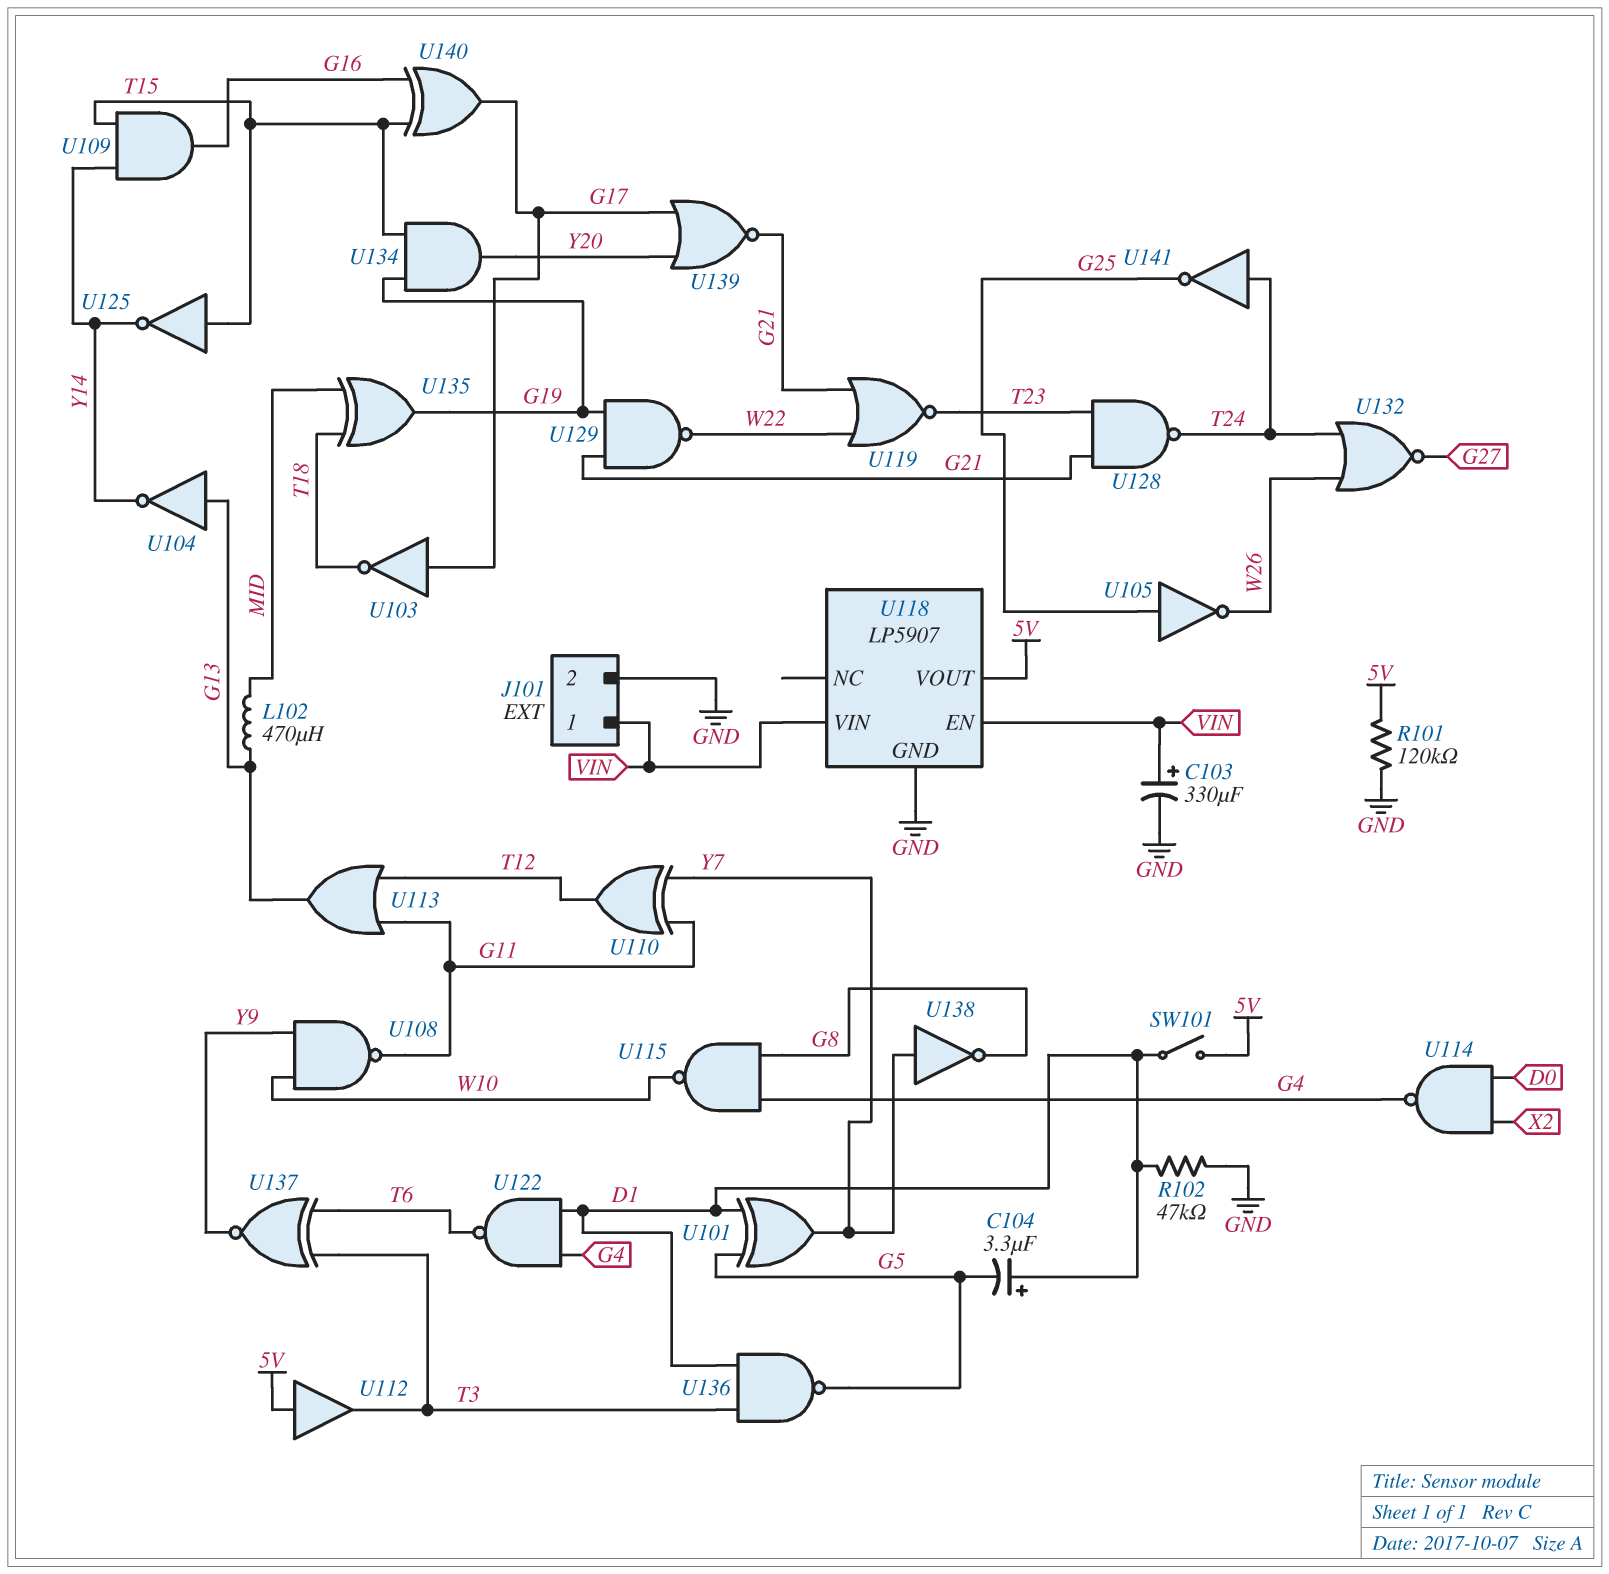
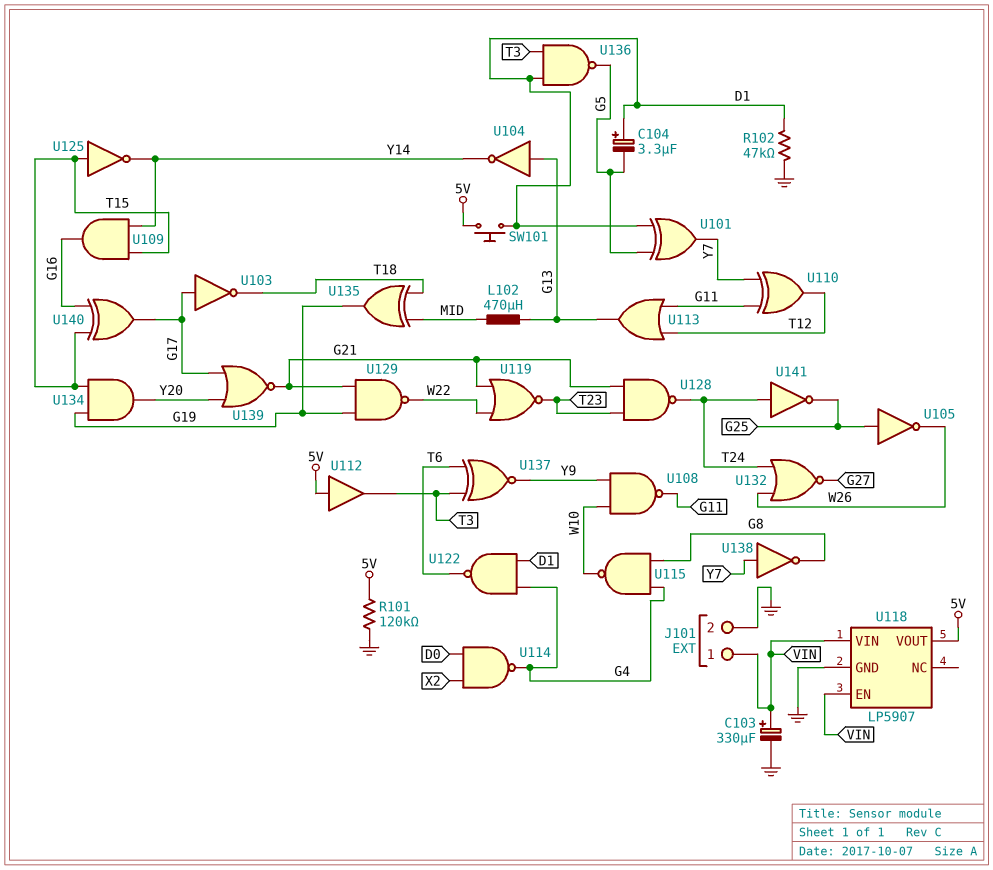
SW101: switch (5V, D1) -> button (5V, D1)

